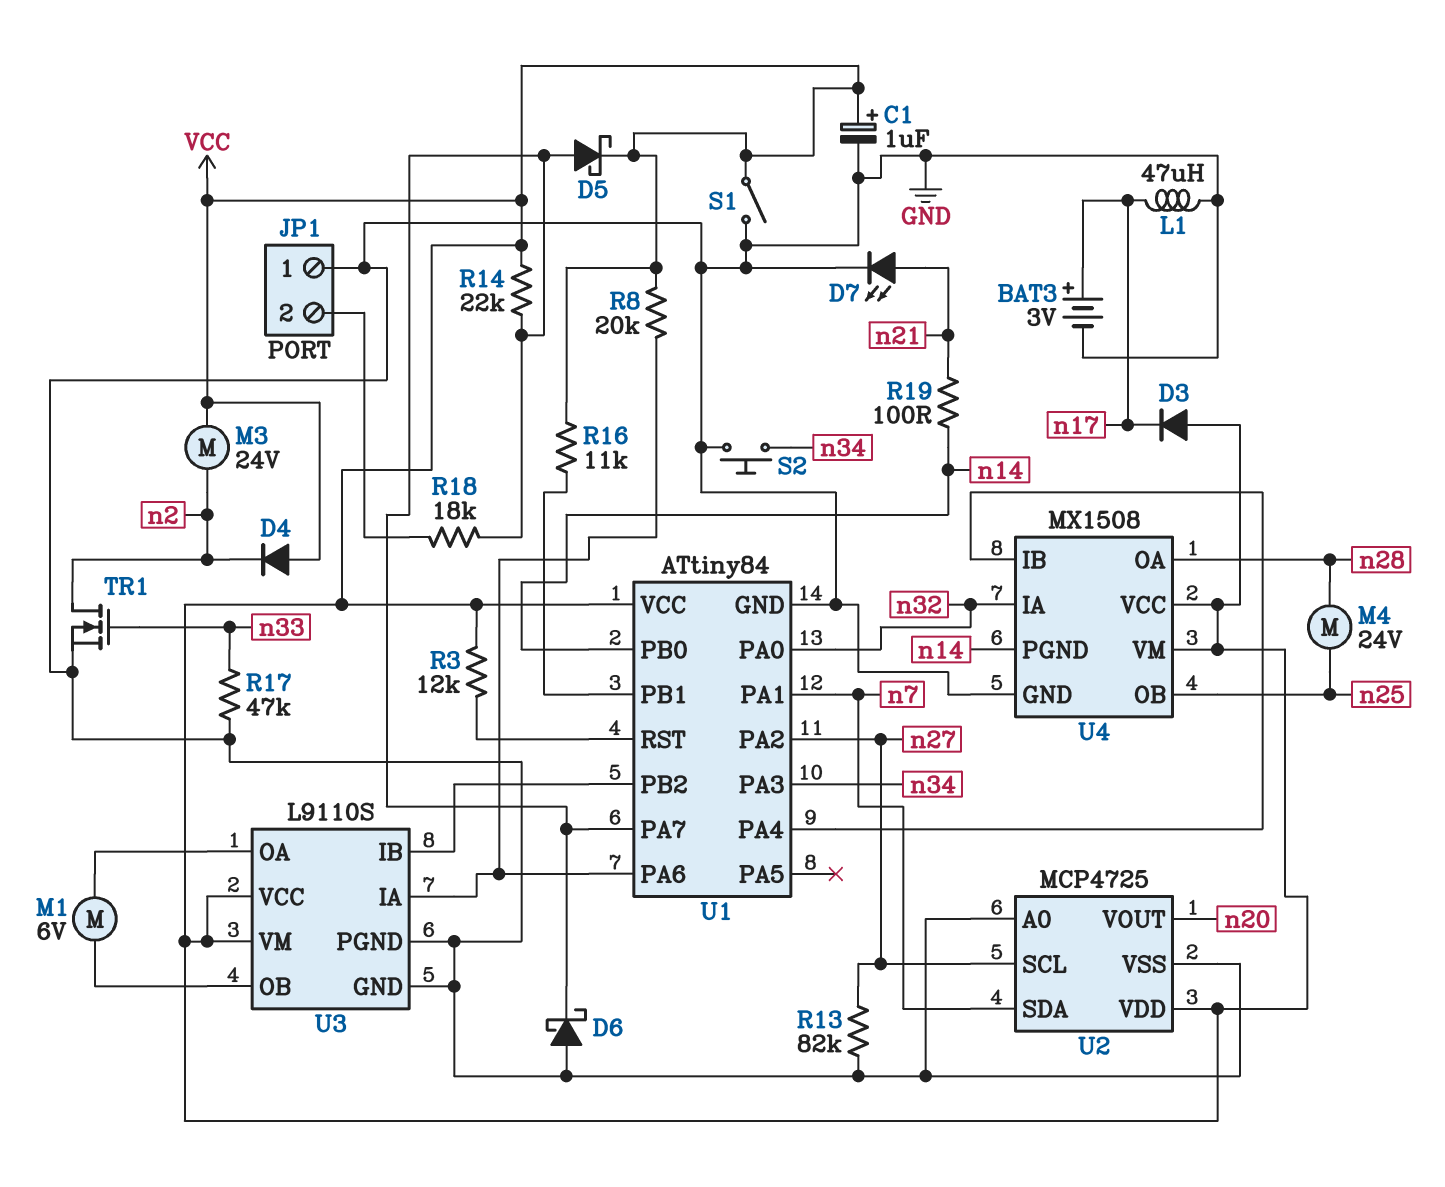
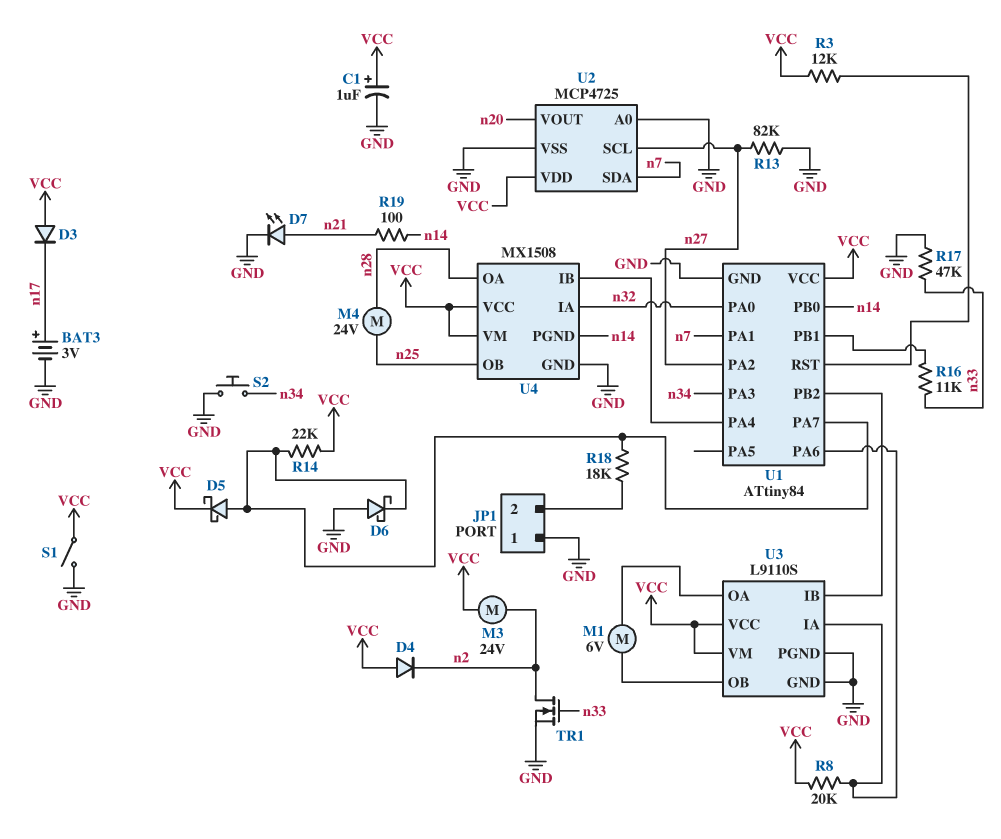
L1: 47uH (GND, n17) -> none
R16: 11k (U1/PB1, VCC) -> 11k (U1/PB1, n33)

